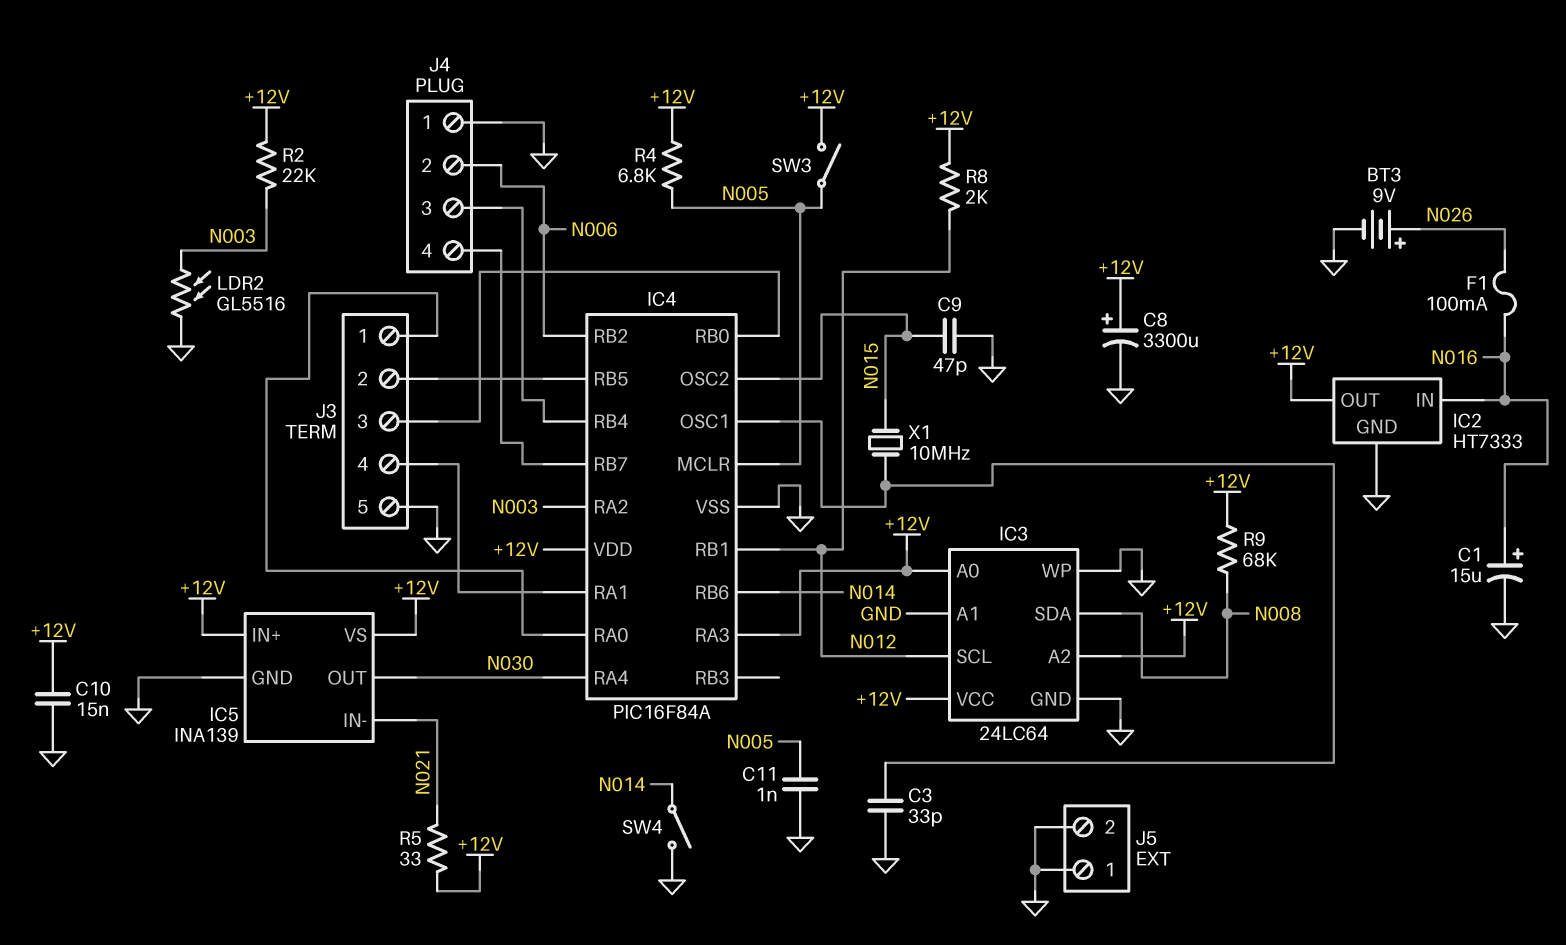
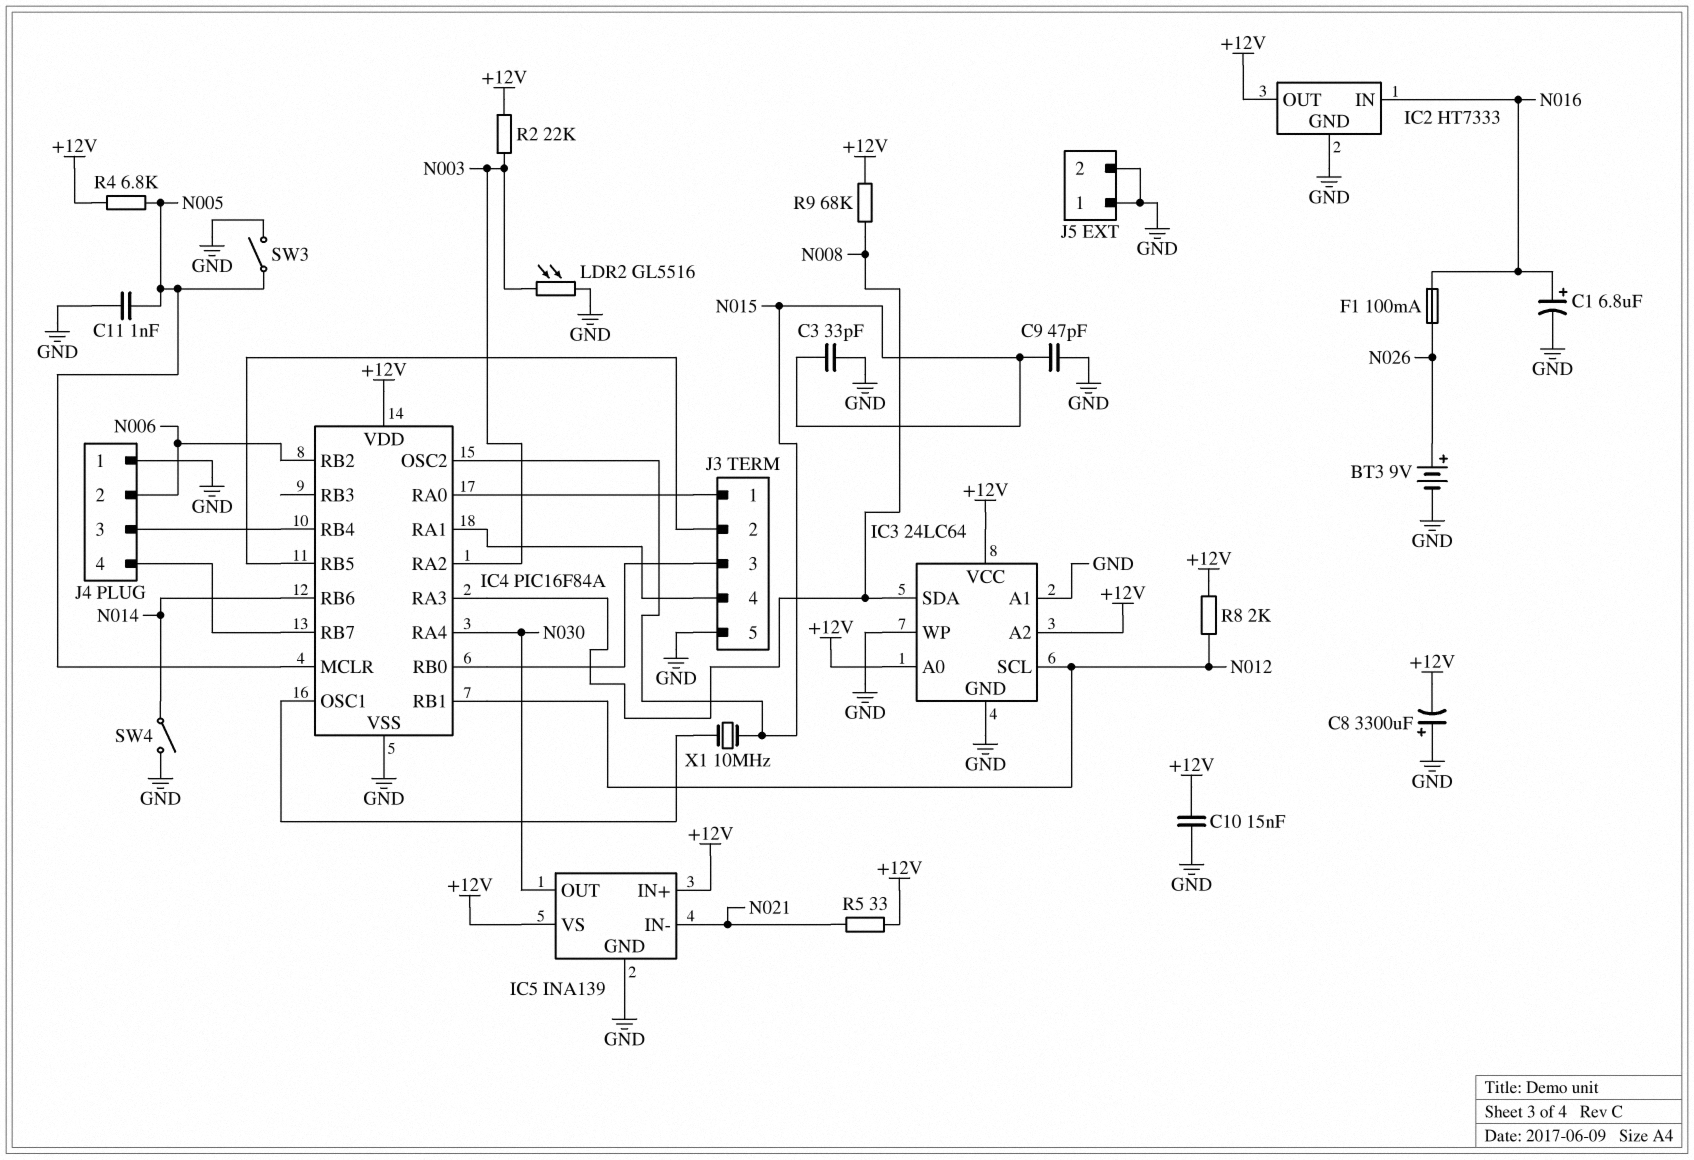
C1: 15uF (plus N016, minus GND) -> 6.8uF (plus N016, minus GND)
C3: 33pF (GND, IC4/OSC1) -> 33pF (GND, N015)
C8: 3300uF (plus +12V, minus GND) -> 3300uF (plus GND, minus +12V)
IC4 pin RA3: +12V -> N008
SW3: switch (+12V, N005) -> switch (GND, N005)

